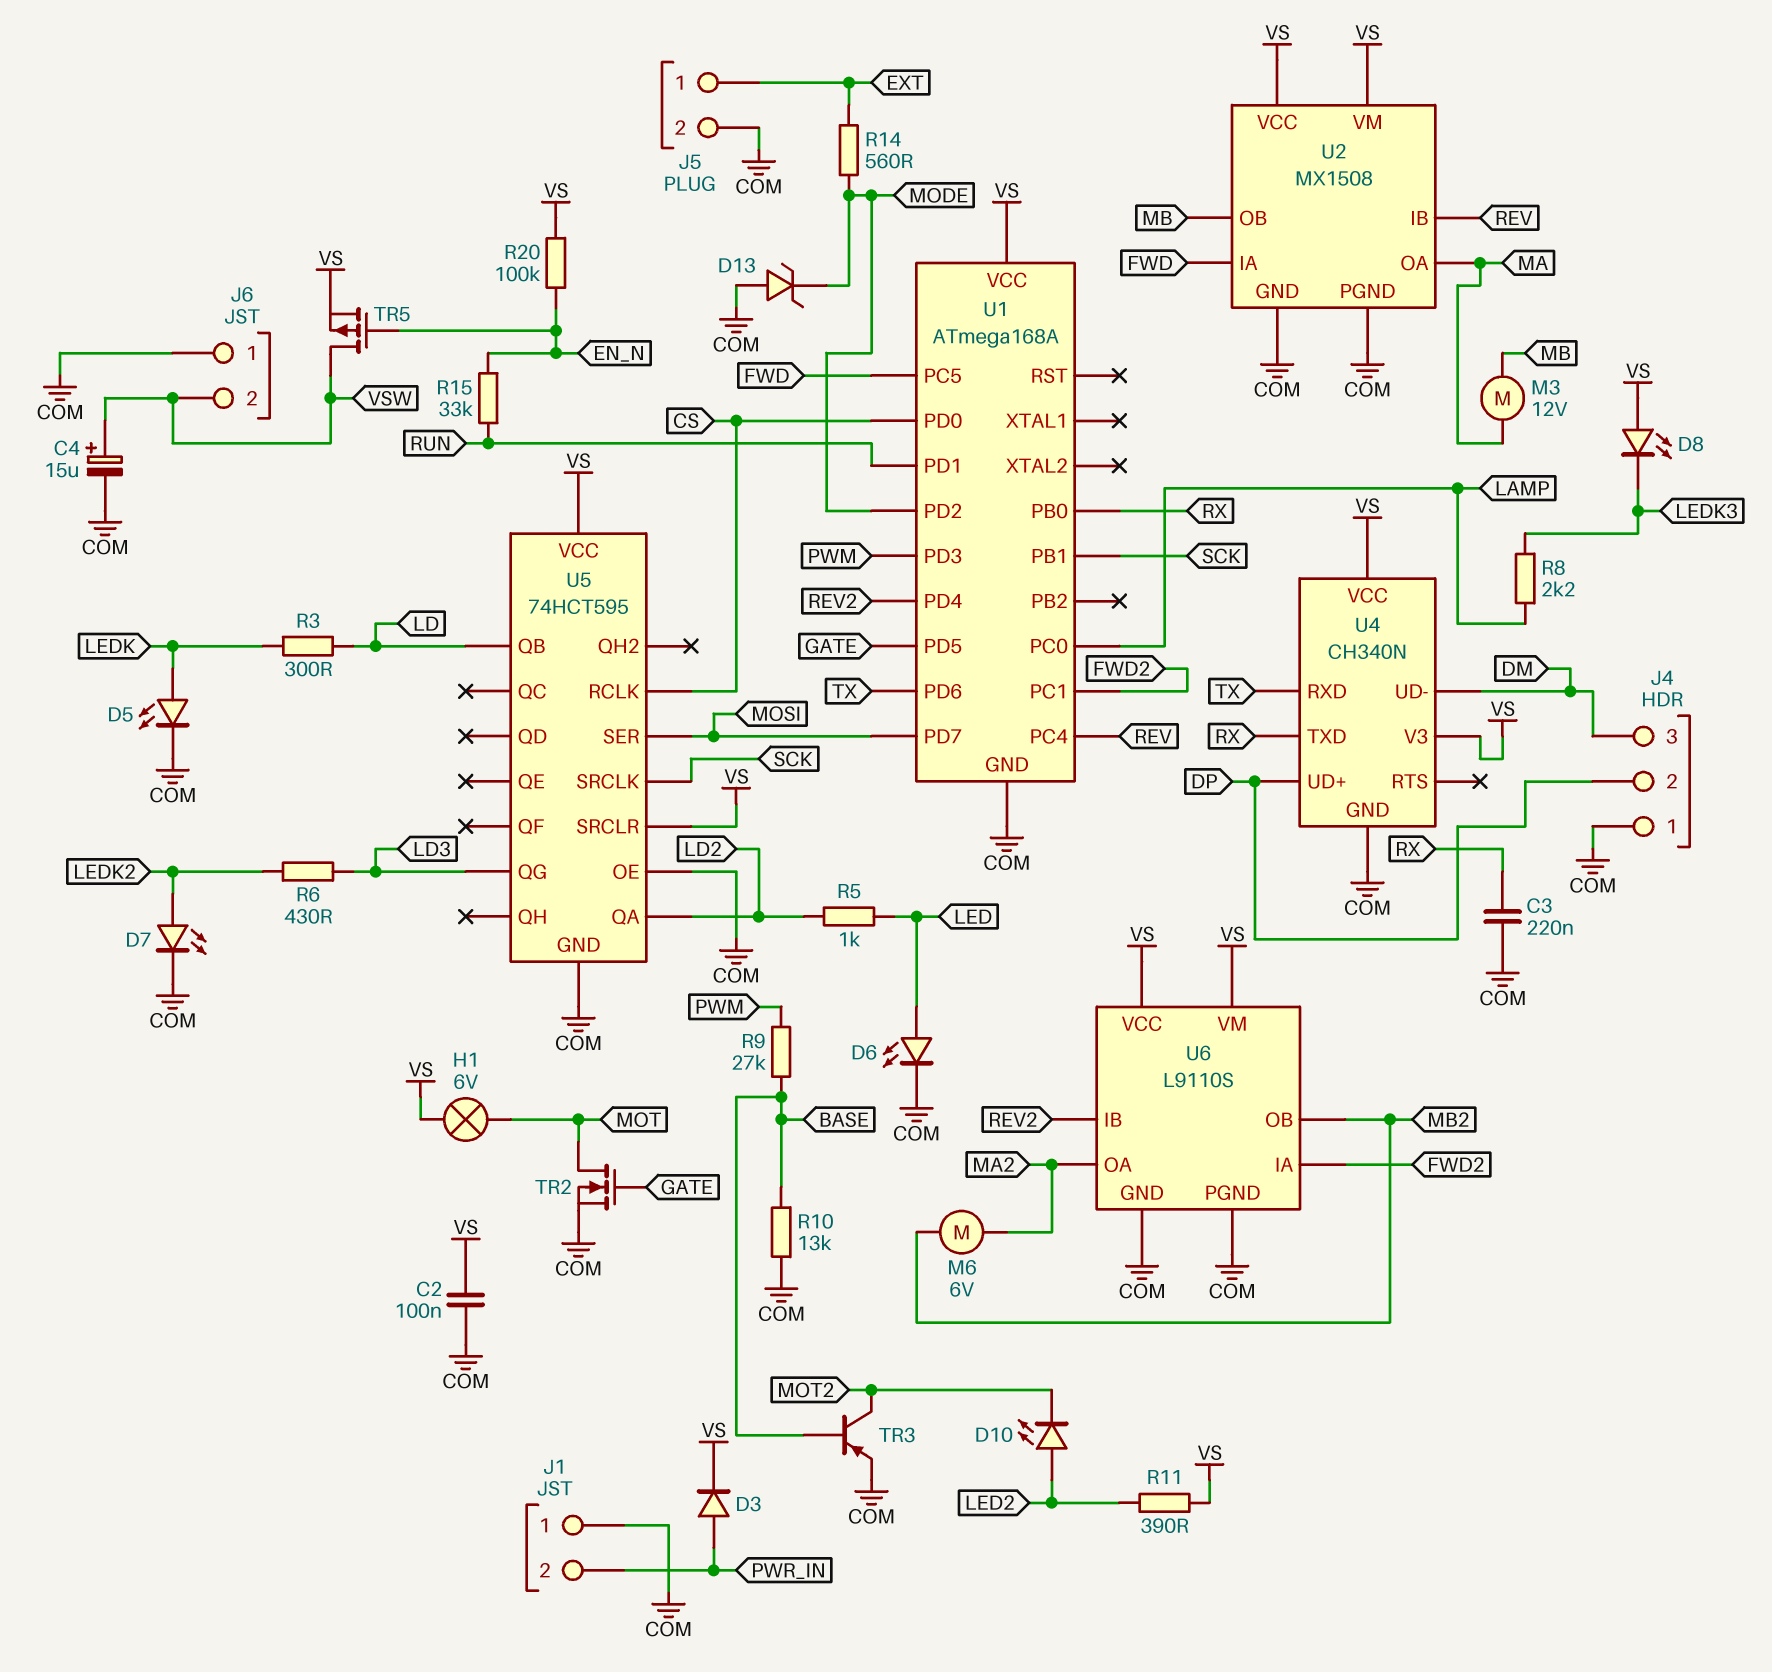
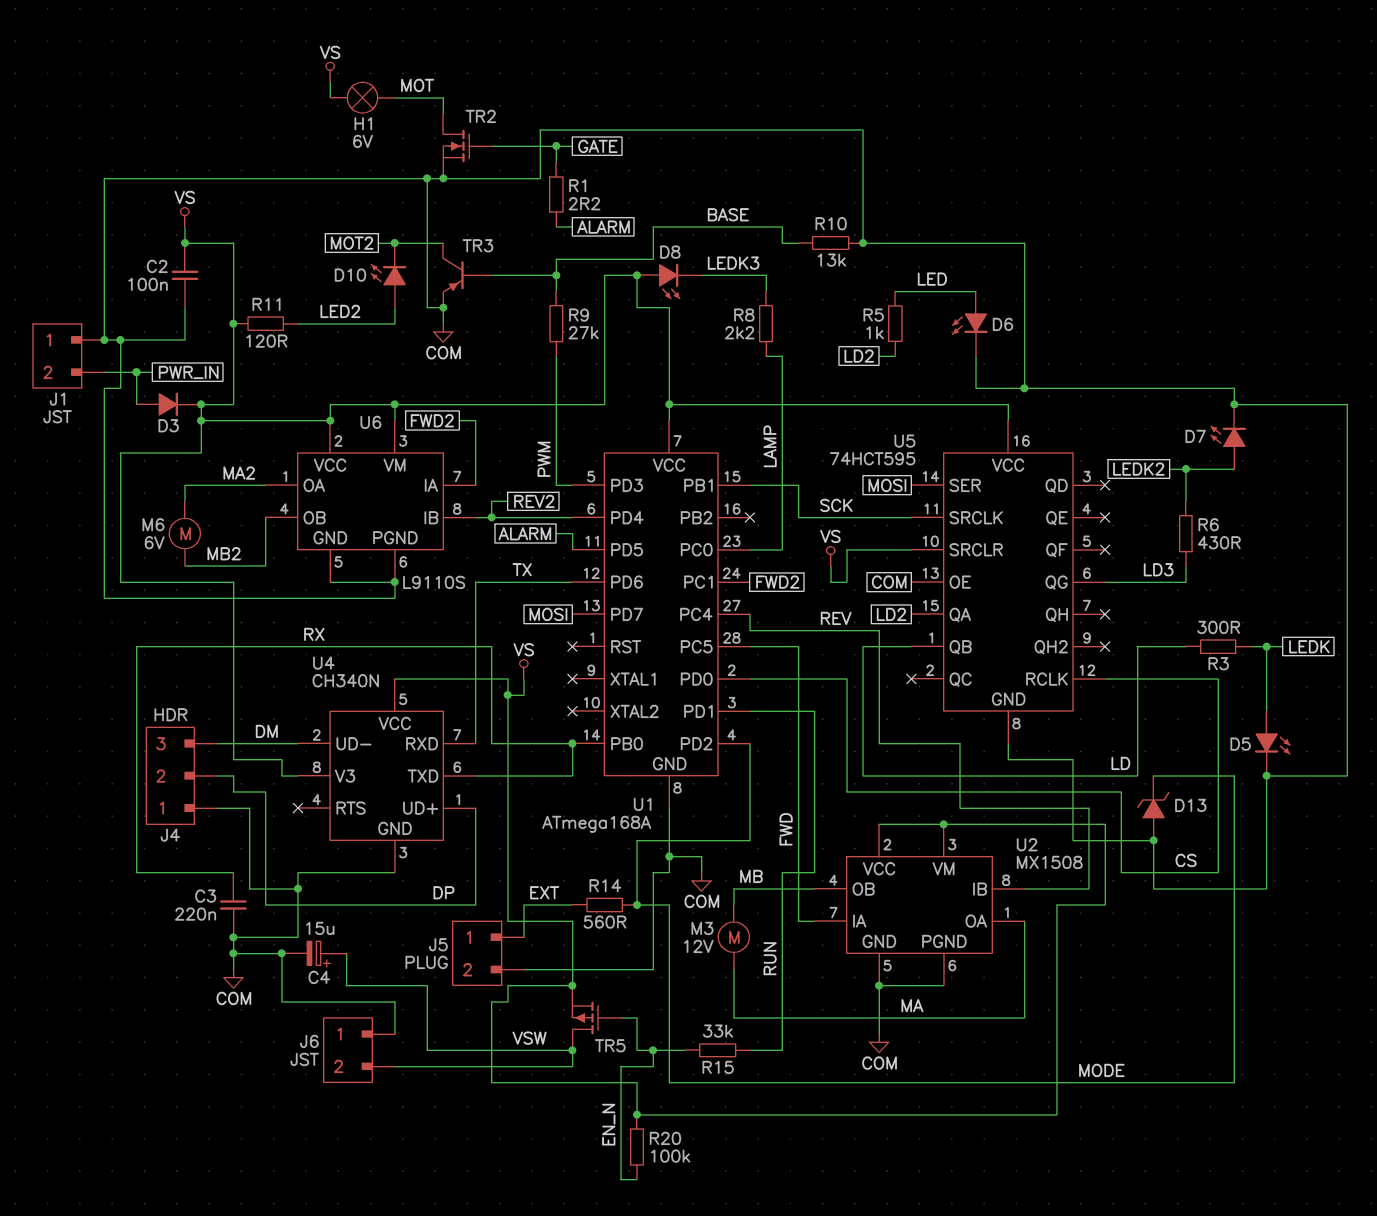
R1: none -> 2.2 (ALARM, GATE)
R11: 390 (LED2, VS) -> 120 (LED2, VS)
U1 pin PD5: GATE -> ALARM

